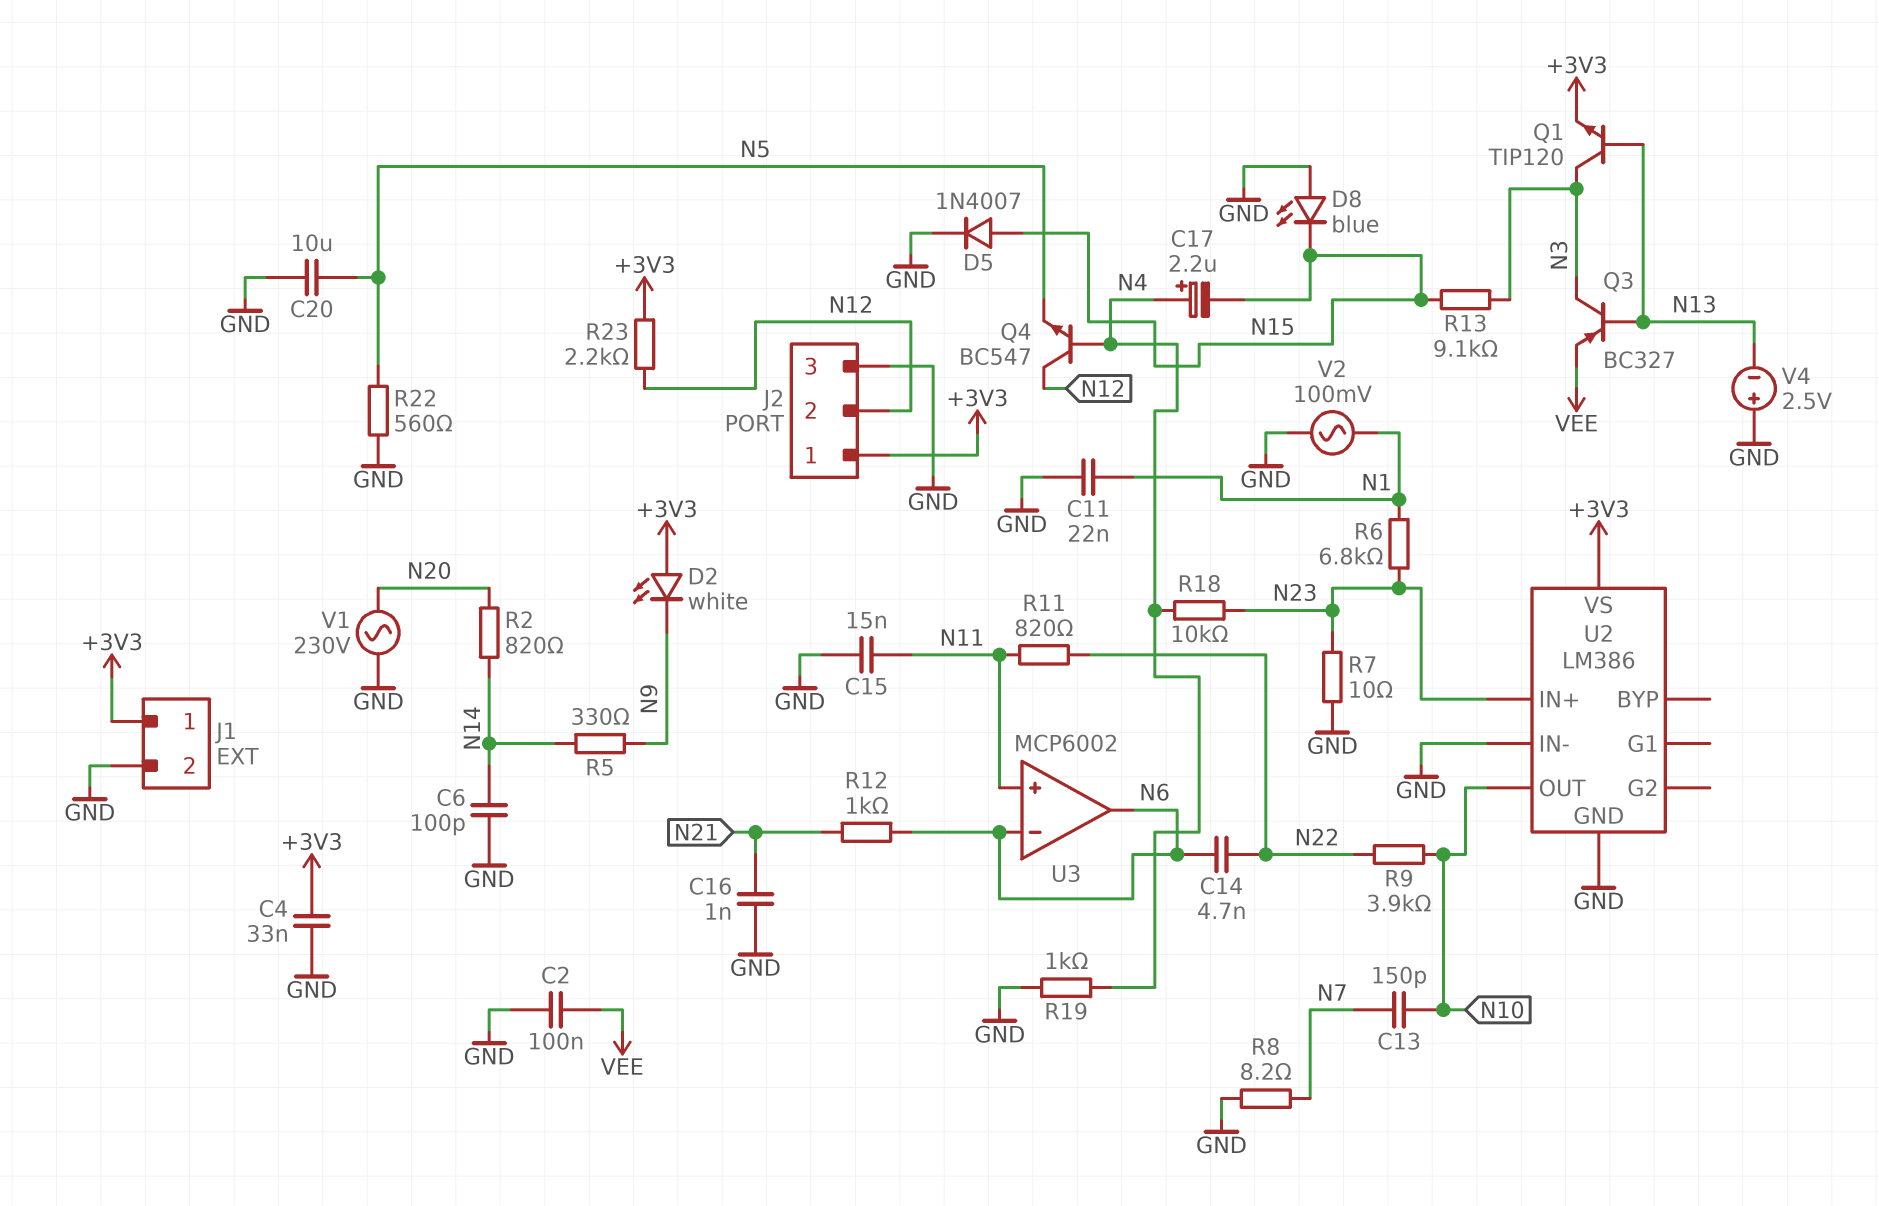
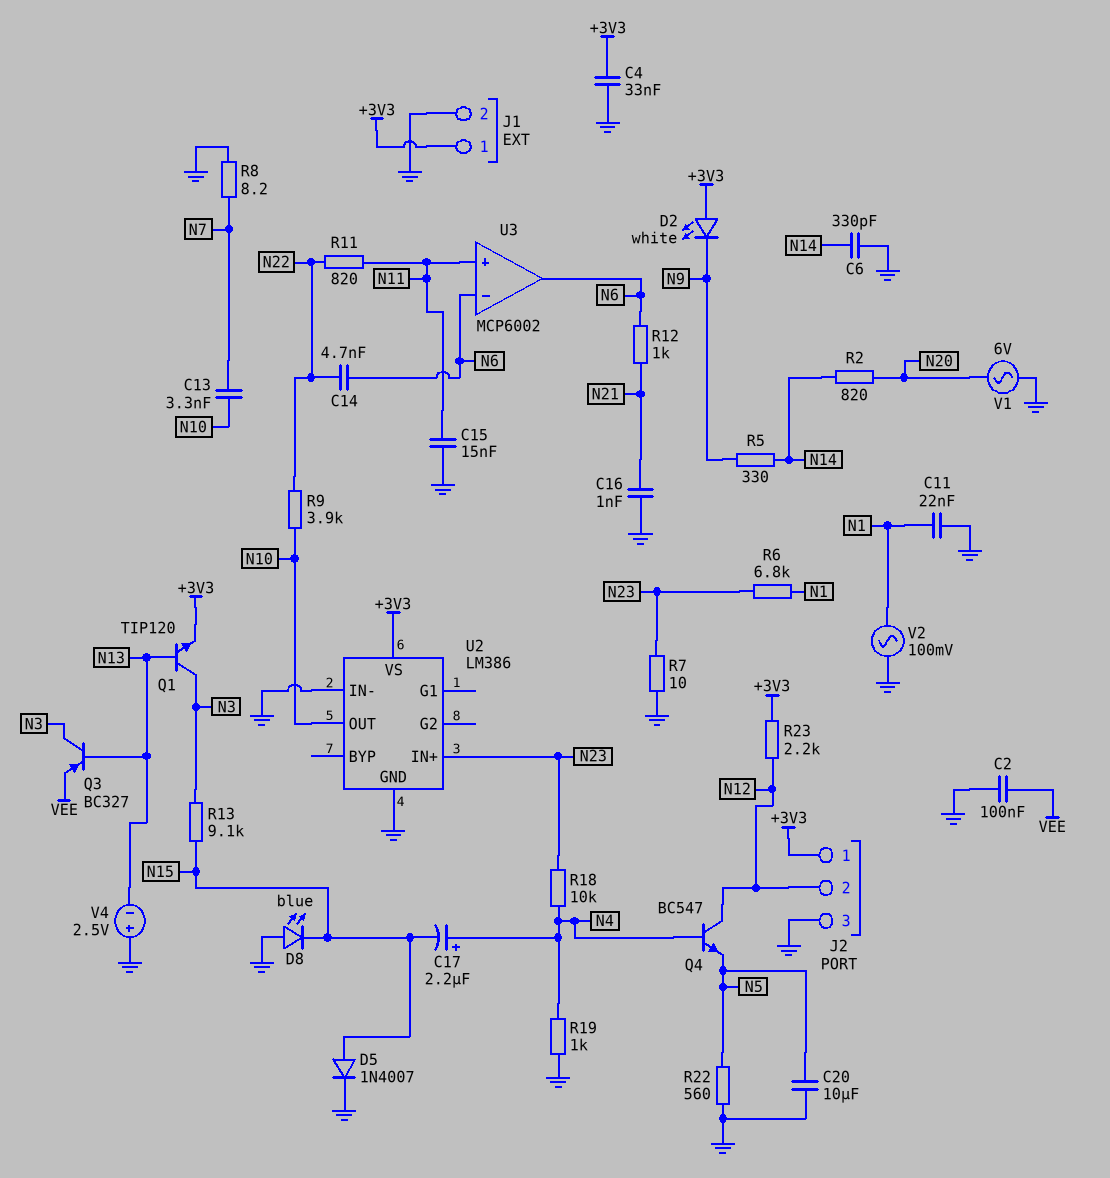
C6: 100pF (GND, N14) -> 330pF (GND, N14)
C13: 150pF (N7, N10) -> 3.3nF (N7, N10)
V1: AC 230V (GND, N20) -> AC 6V (GND, N20)

